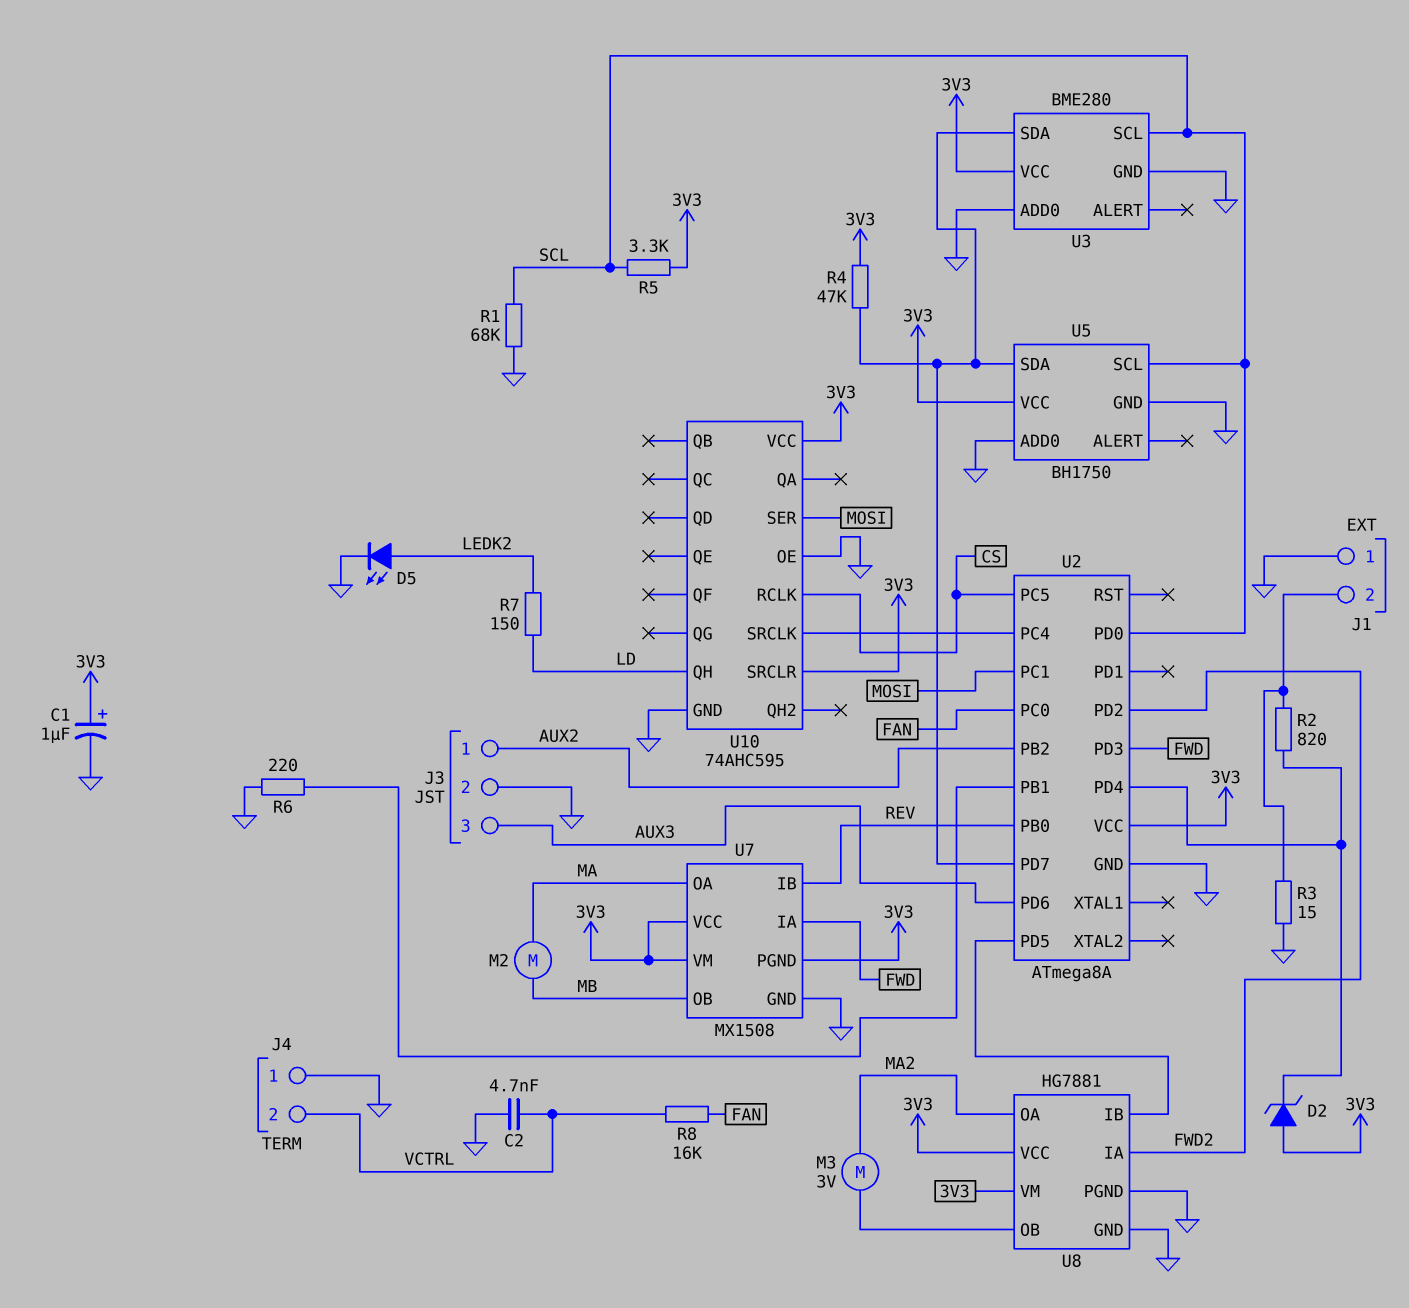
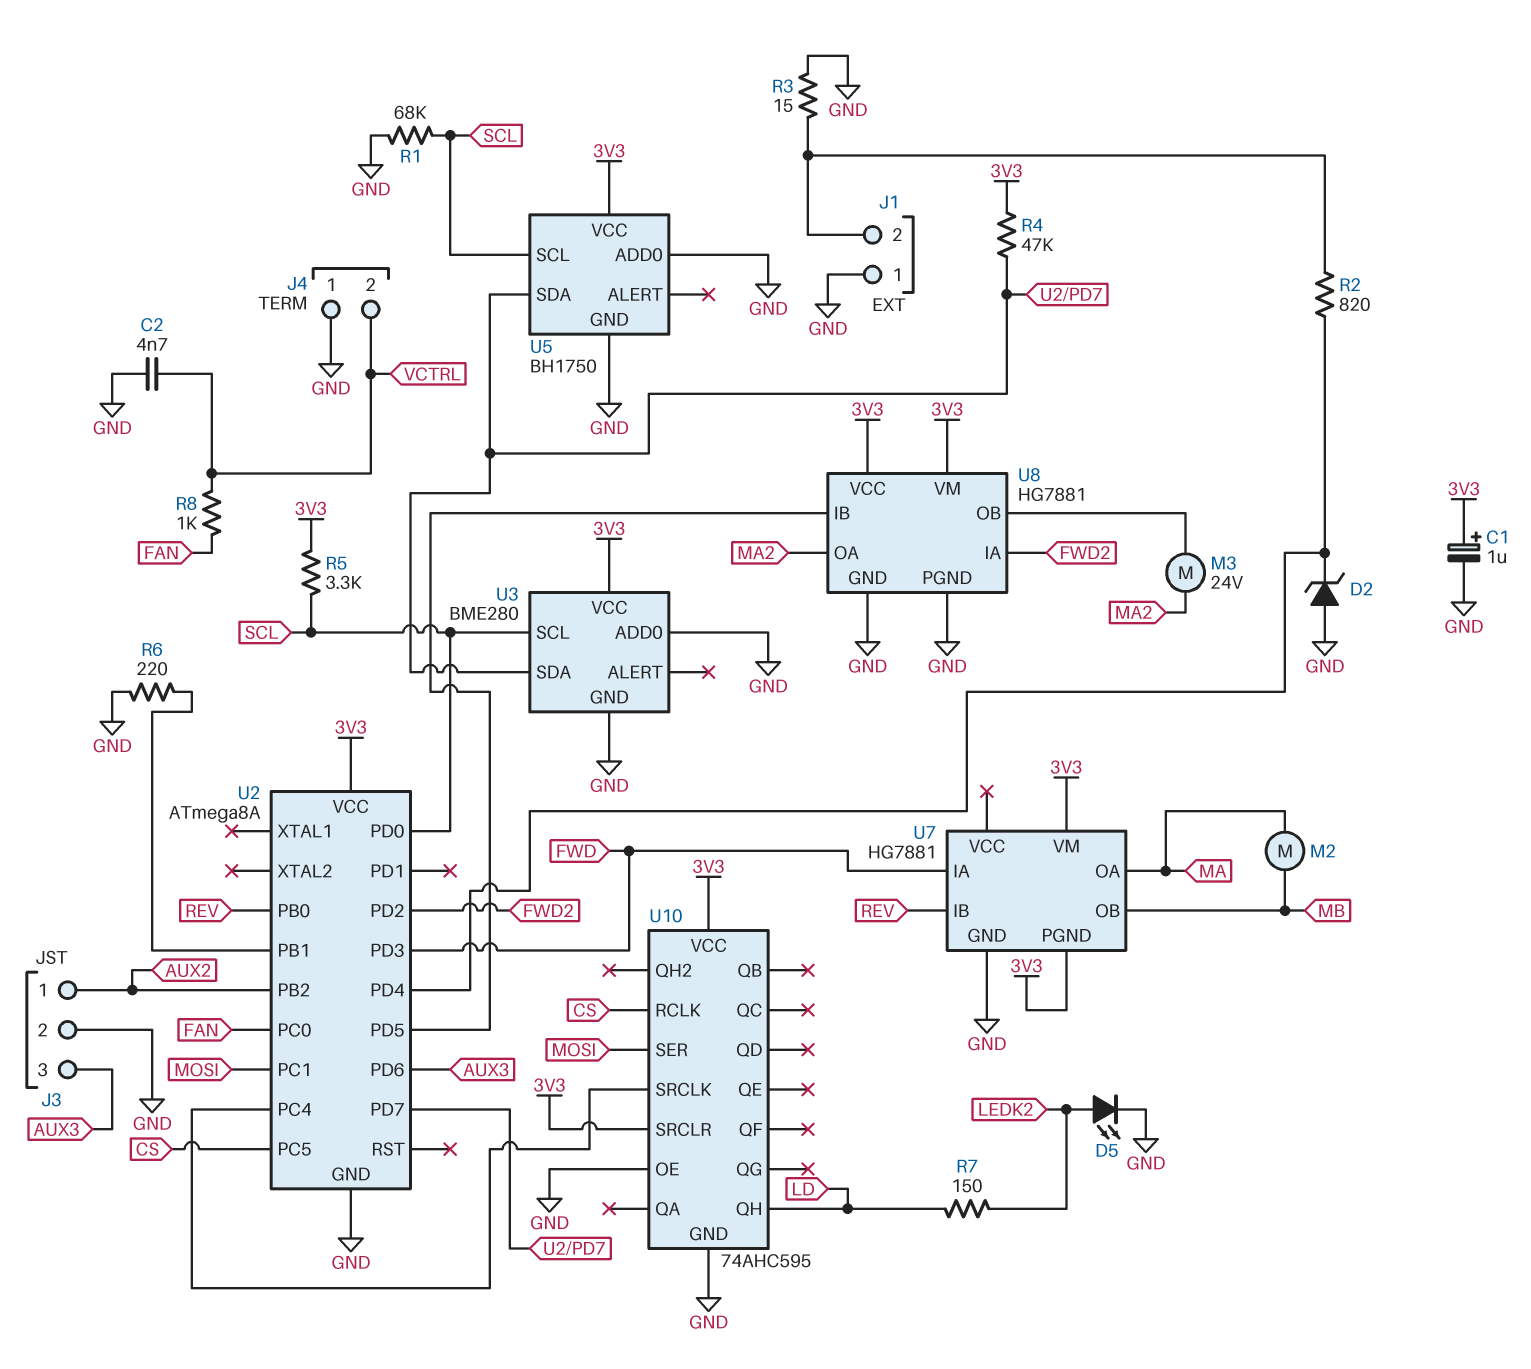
D2: zener (A 3V3, K U2/PD4) -> zener (A GND, K U2/PD4)
M3: motor 3V (MA2, U8/OB) -> motor 24V (MA2, U8/OB)
R8: 16k (FAN, VCTRL) -> 1k (FAN, VCTRL)
U7: MX1508 -> HG7881
U7 pin VCC: 3V3 -> none

